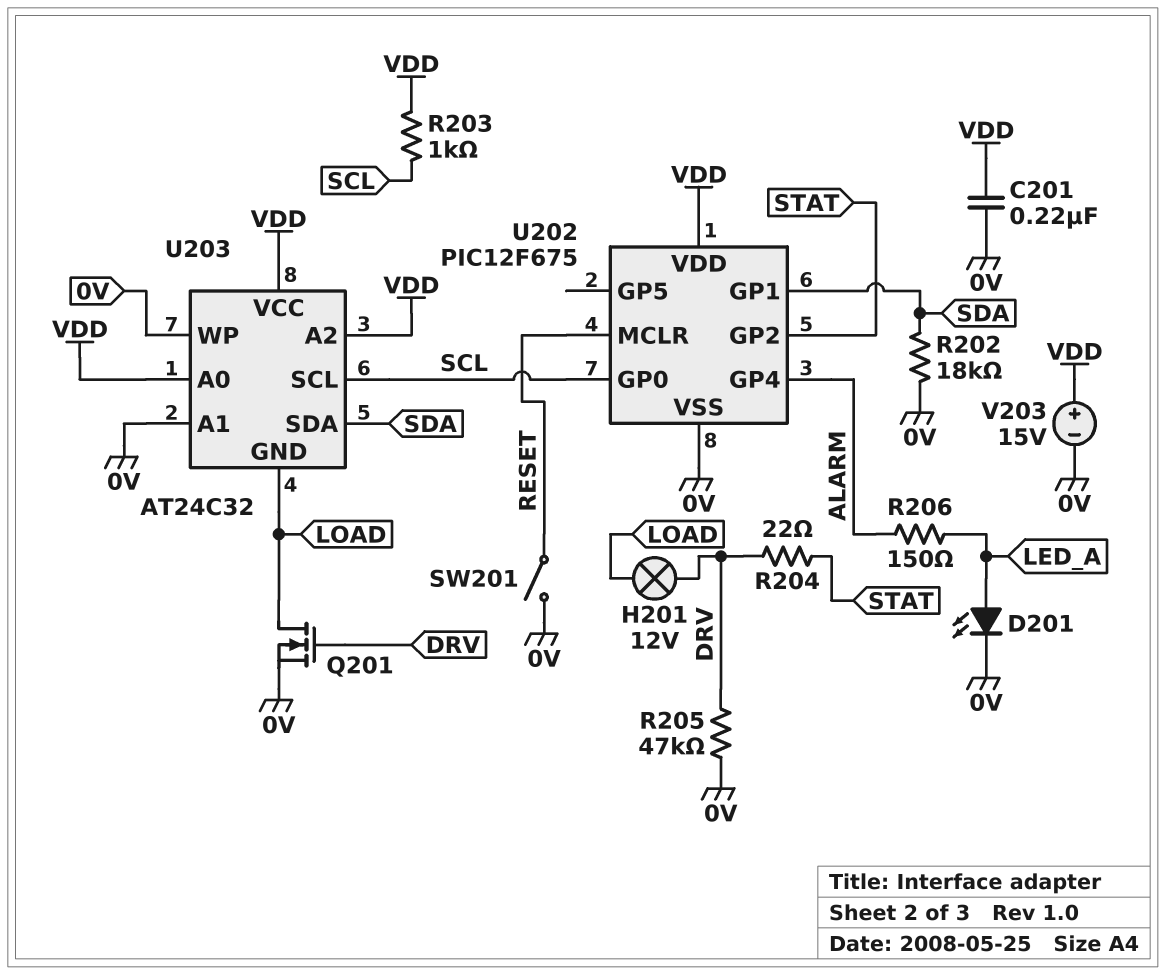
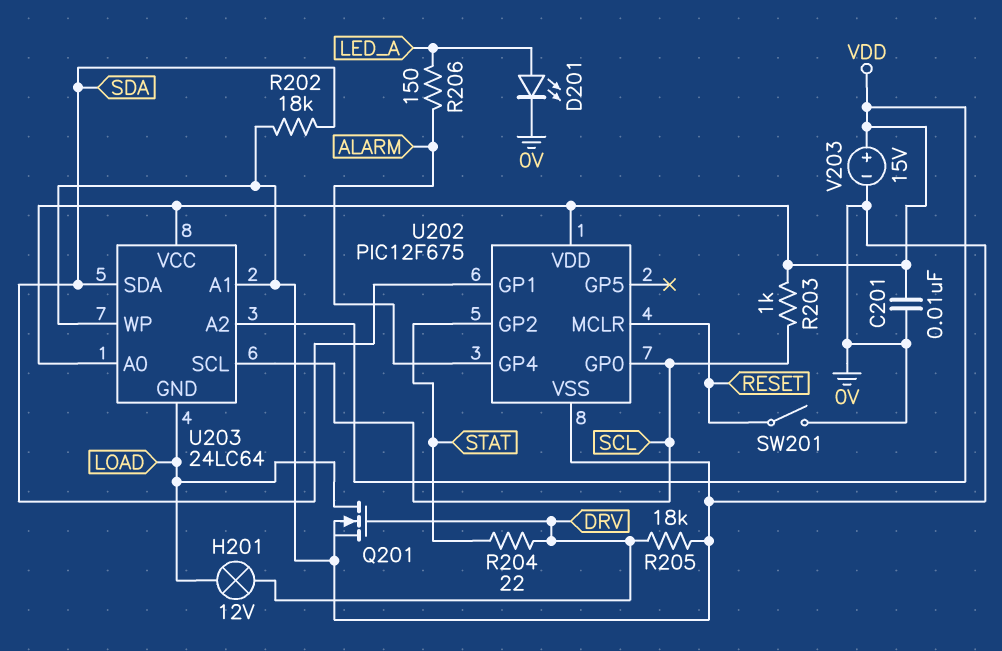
C201: 220nF (0V, VDD) -> 10nF (0V, VDD)
R205: 47k (0V, DRV) -> 18k (0V, DRV)
U203: AT24C32 -> 24LC64

